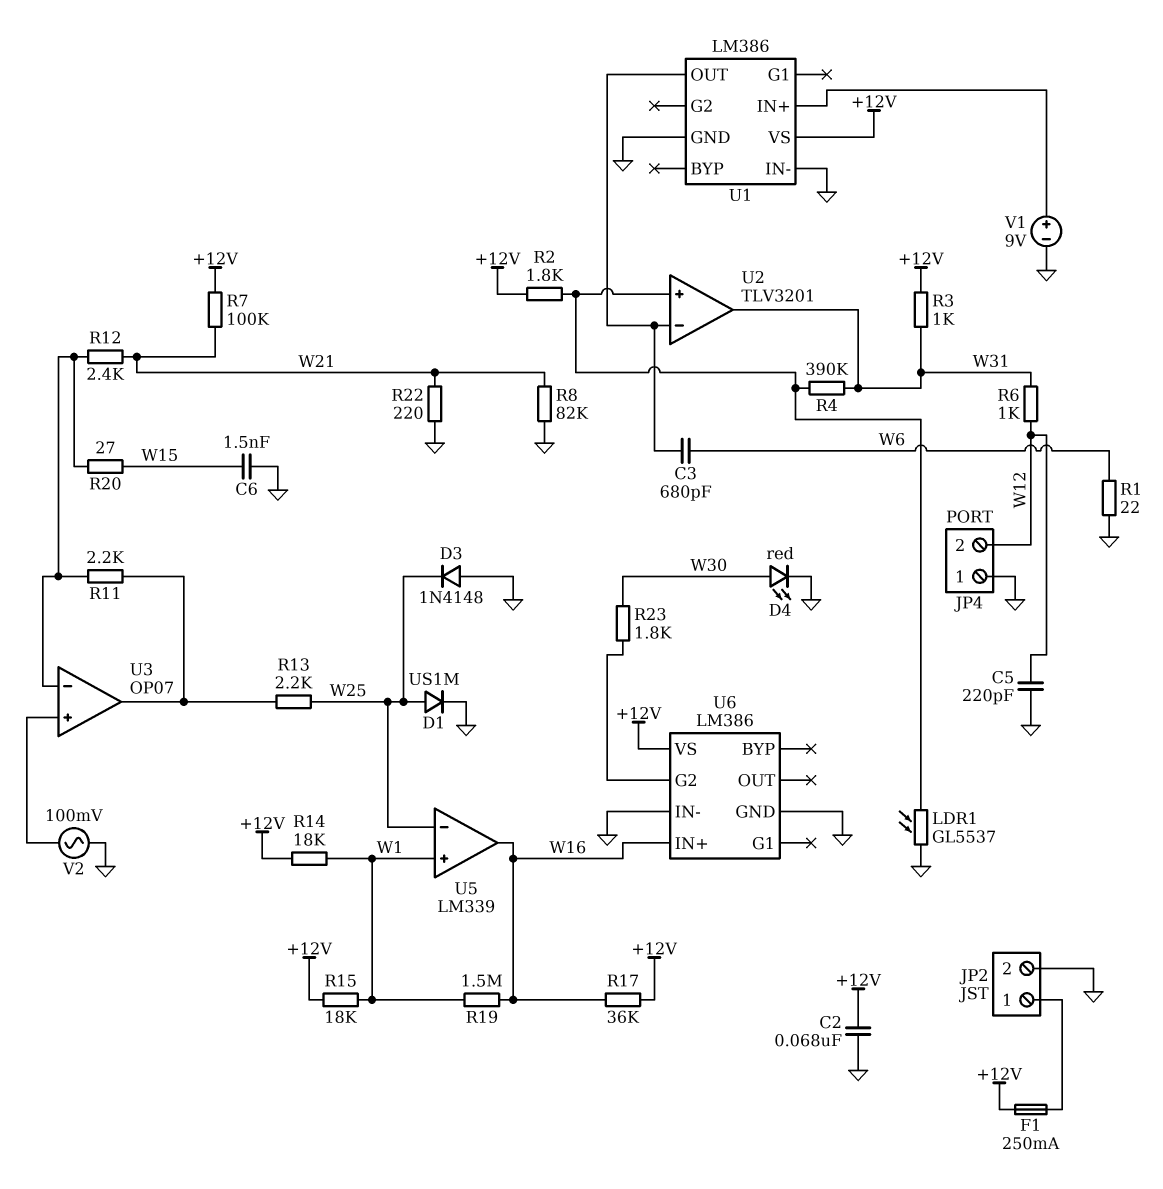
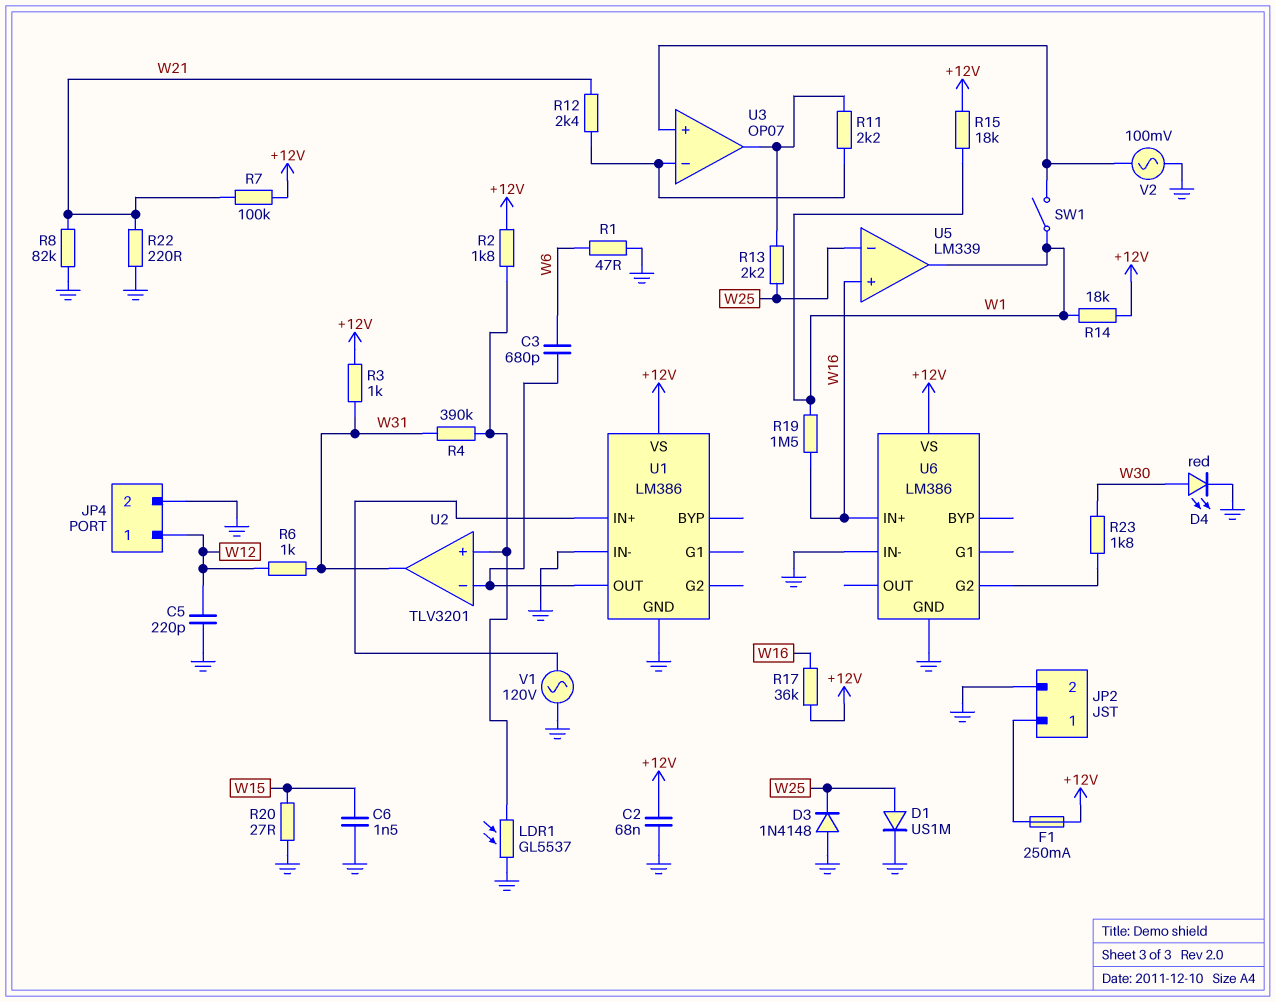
JP4 pin 1: GND -> W12
JP4 pin 2: W12 -> GND
R1: 22 (GND, W6) -> 47 (GND, W6)
R20: 27 (U3/in-, W15) -> 27 (GND, W15)
SW1: none -> switch (U3/in+, W1)
U5 pin in+: W1 -> W16
U5 pin out: W16 -> W1
V1: 9V (plus U1/IN+, minus GND) -> AC 120V (GND, U1/IN+)

